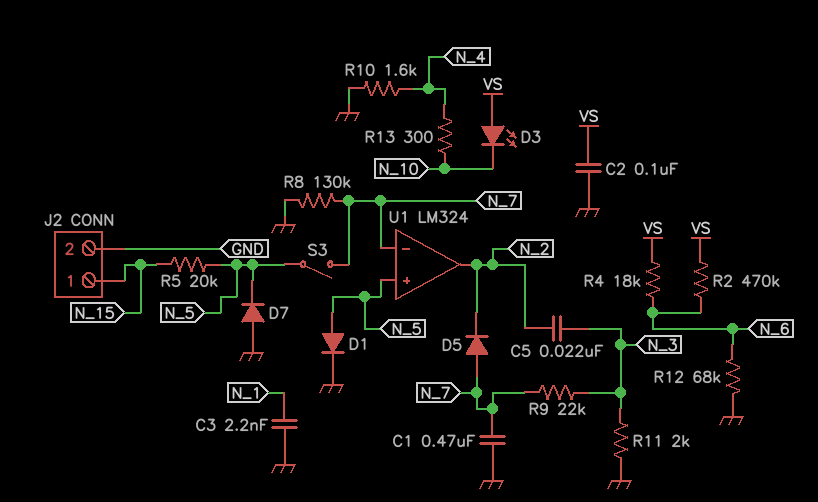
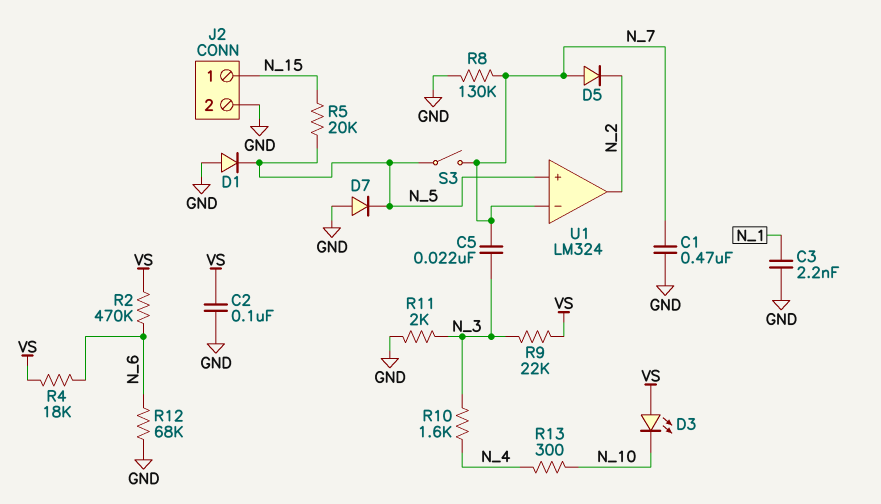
C5: 22nF (N_2, N_3) -> 22nF (N_3, N_7)
D1: diode (A N_5, K GND) -> diode (A GND, K N_5)
R9: 22k (N_3, N_7) -> 22k (N_3, VS)
R10: 1.6k (GND, N_4) -> 1.6k (N_3, N_4)

